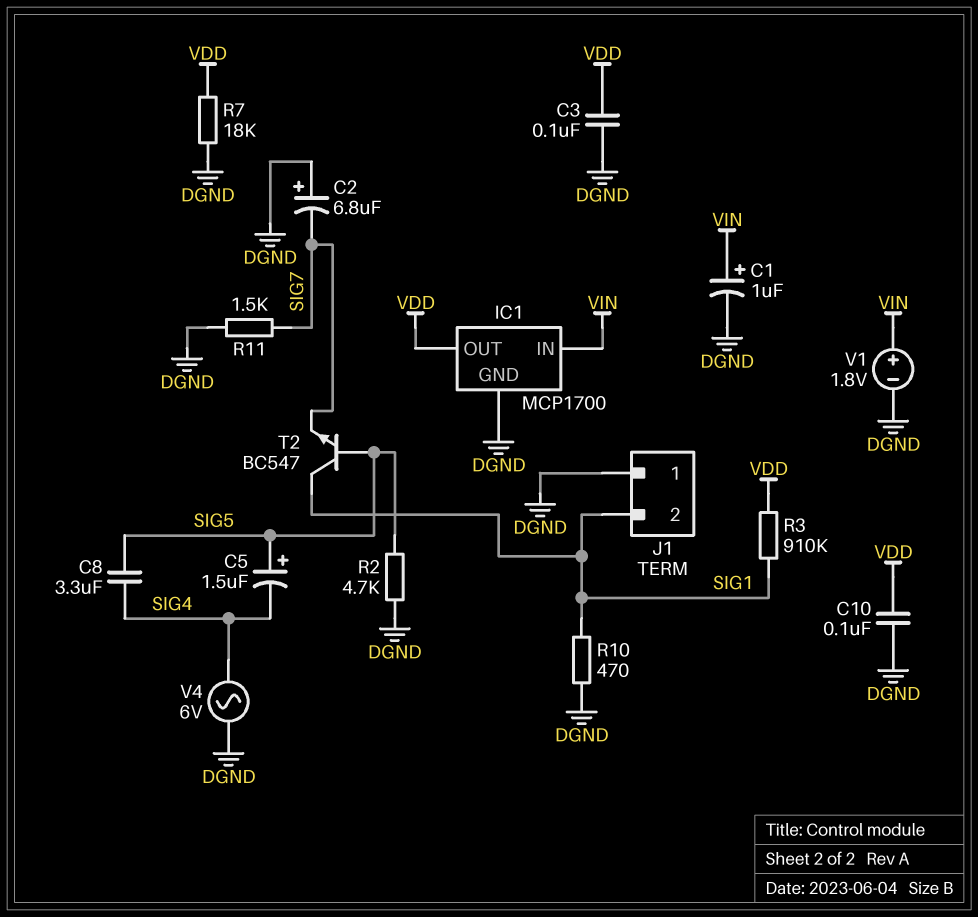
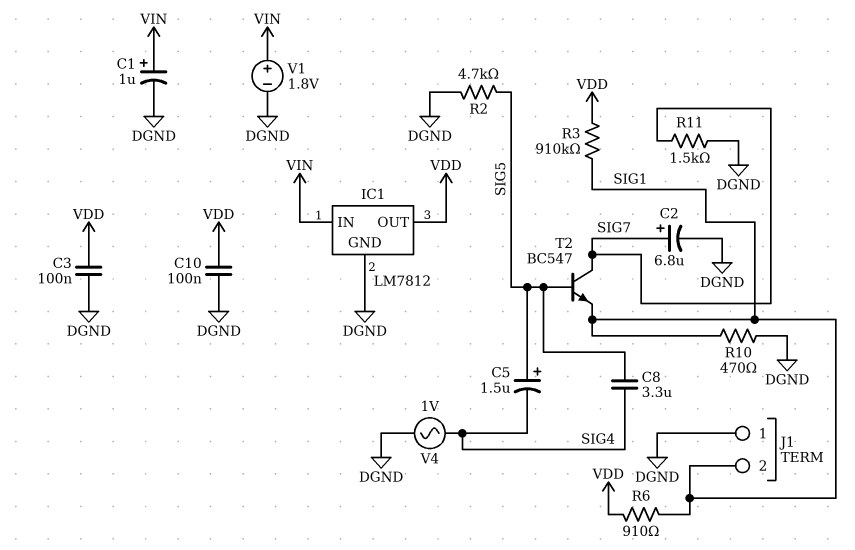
C2: 6.8uF (plus DGND, minus SIG7) -> 6.8uF (plus SIG7, minus DGND)
IC1: MCP1700 -> LM7812
R6: none -> 910 (SIG1, VDD)
R7: 18k (DGND, VDD) -> none
T2: NPN BC547 (B SIG5, C SIG1, E SIG7) -> NPN BC547 (B SIG5, C SIG7, E SIG1)
V4: AC 6V (DGND, SIG4) -> AC 1V (DGND, SIG4)

